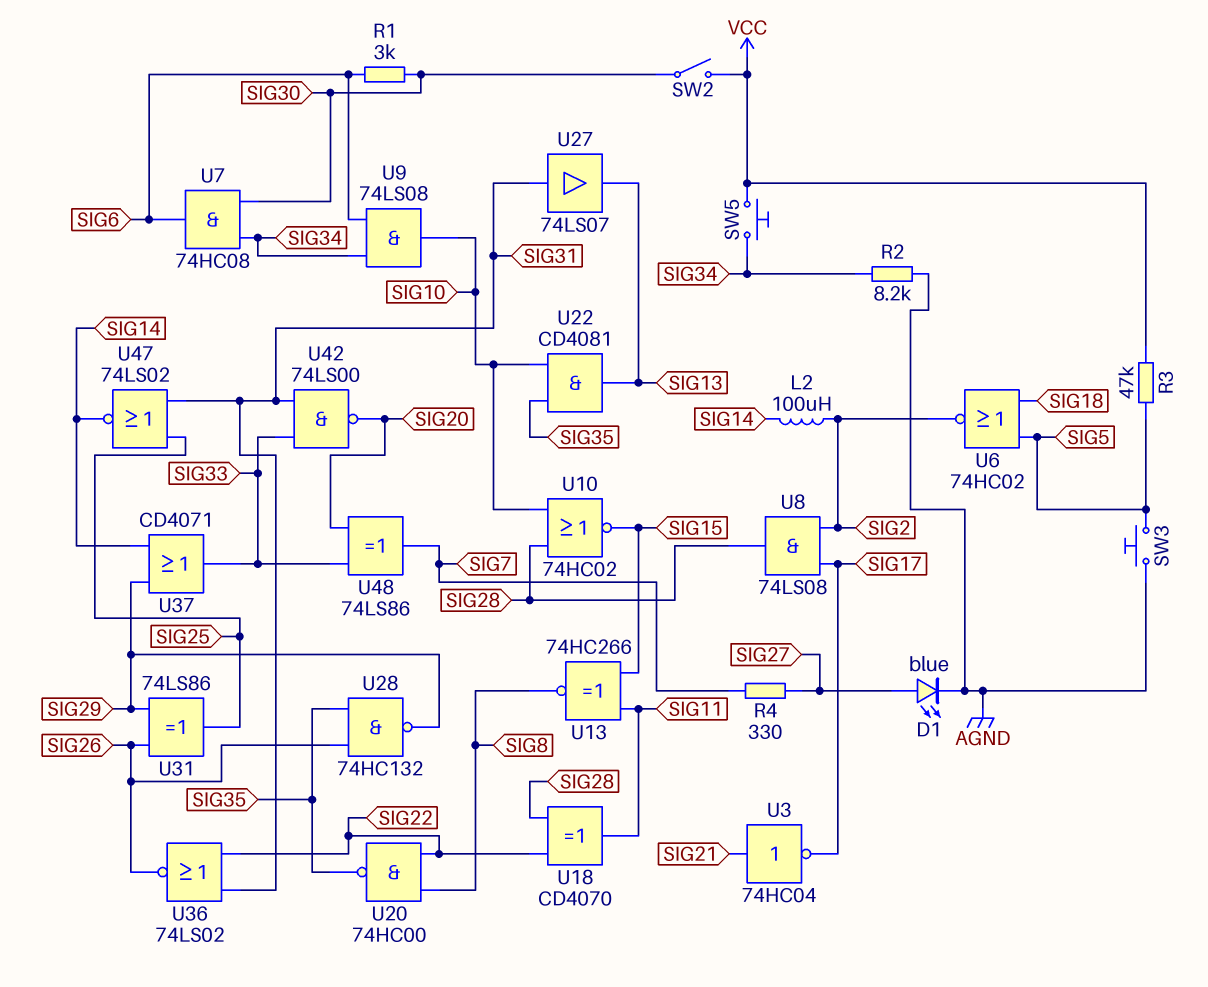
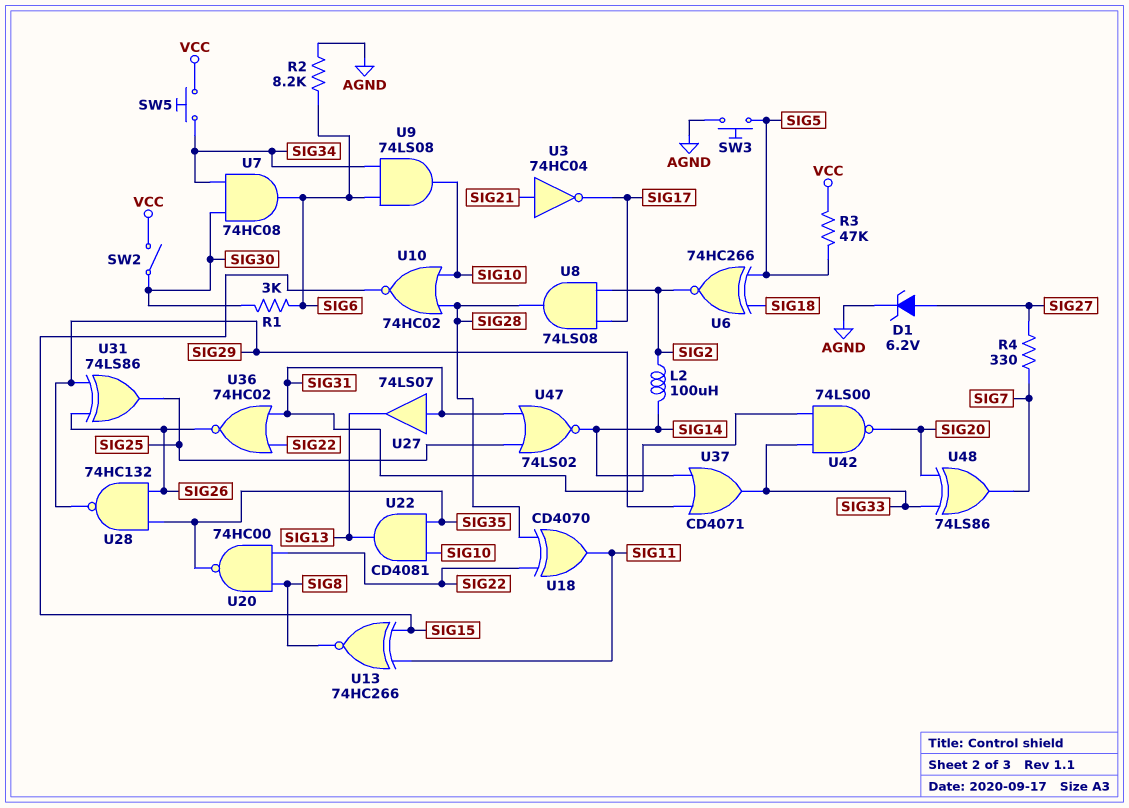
D1: LED blue (A SIG27, K AGND) -> zener 6.2V (A SIG27, K AGND)
R2: 8.2k (AGND, SIG34) -> 8.2k (AGND, SIG6)
U6: NOR 74HC02 (in SIG5, in SIG18, out SIG2) -> XNOR 74HC266 (in SIG5, in SIG18, out SIG2)
U36: NOR 74LS02 (in SIG22, in SIG31, out SIG26) -> NOR 74HC02 (in SIG22, in SIG31, out SIG26)

